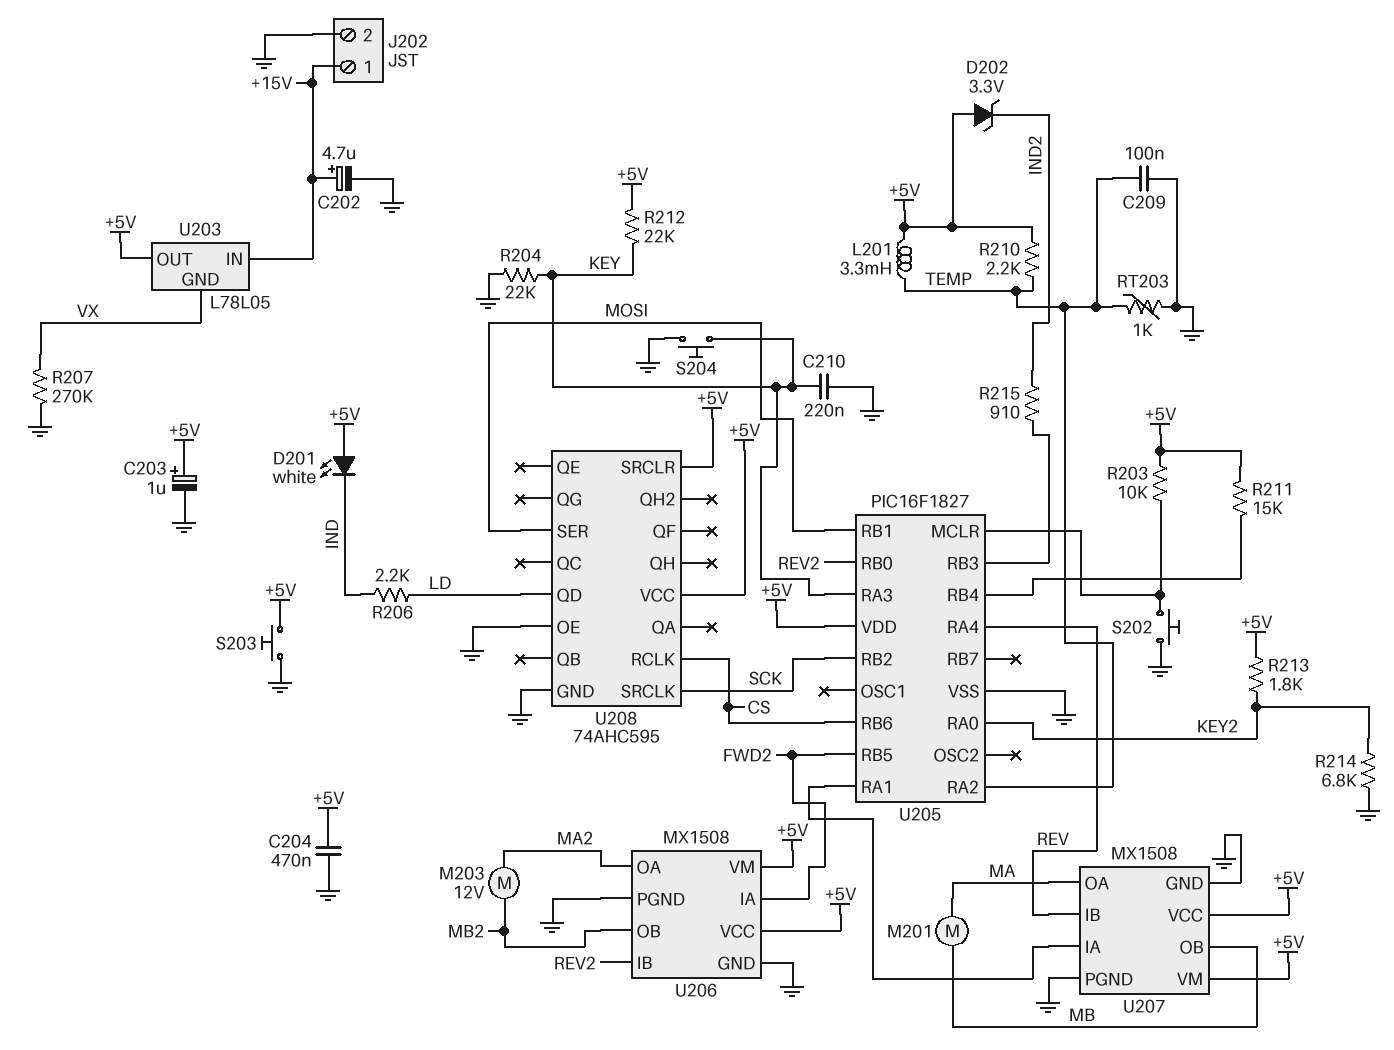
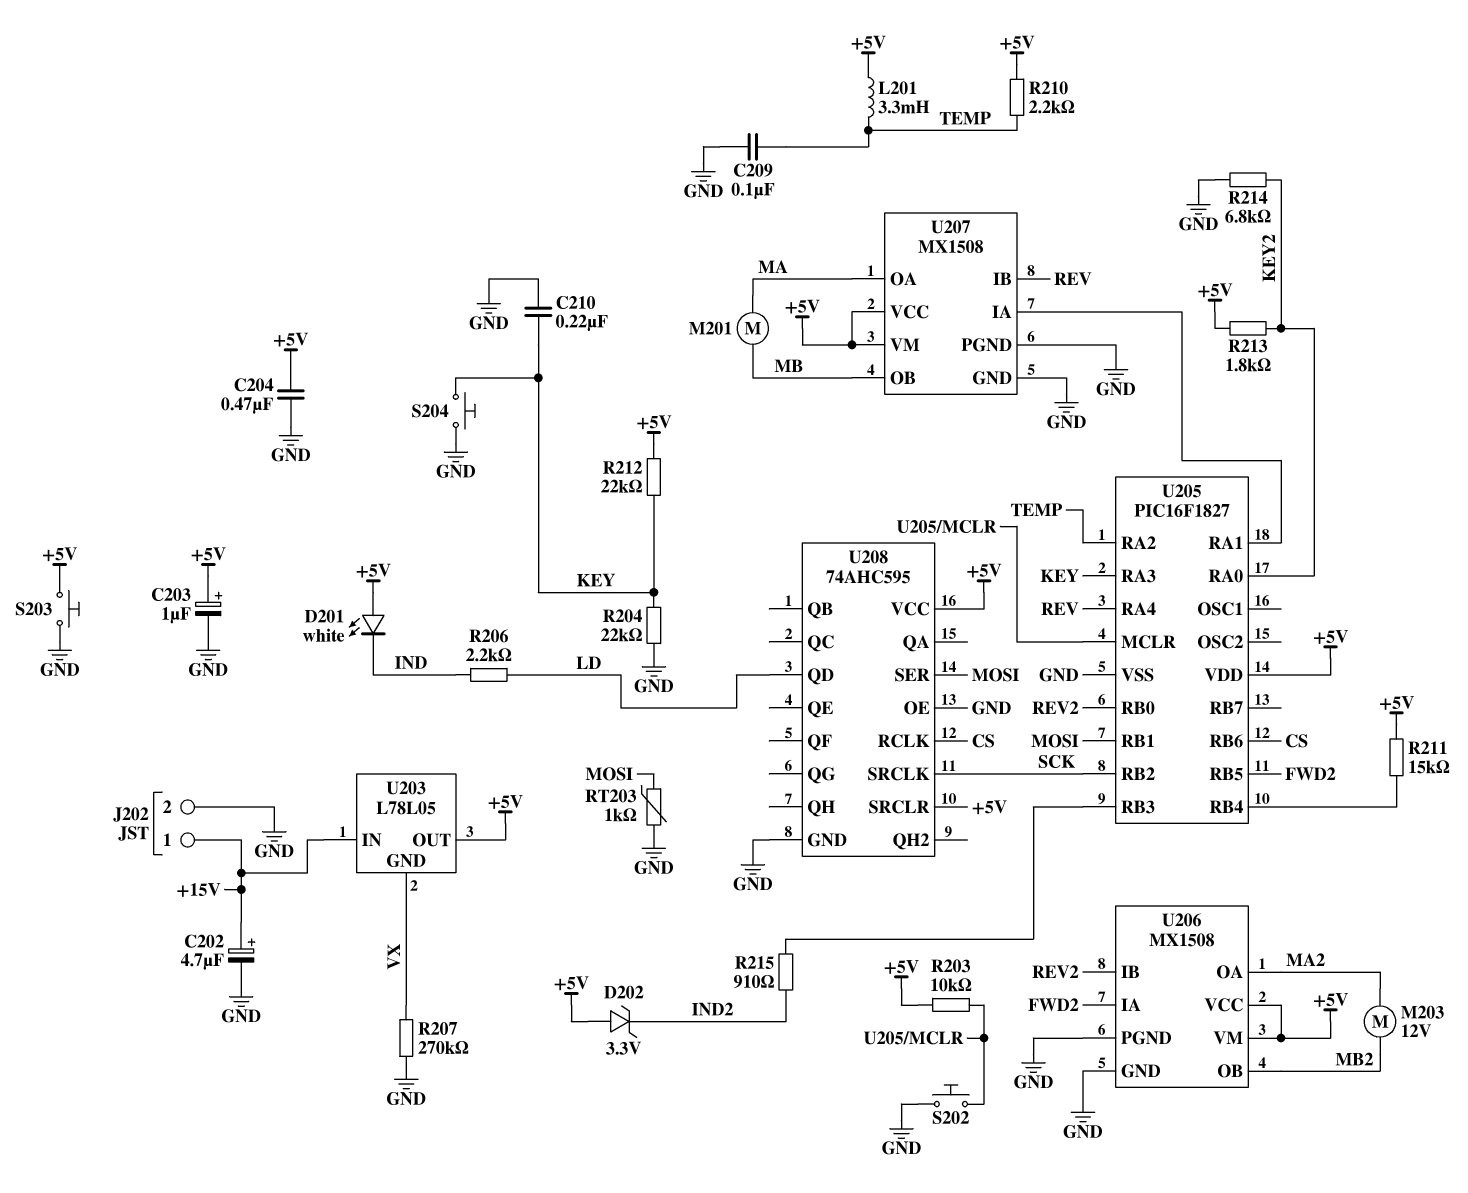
RT203: 1k (GND, TEMP) -> 1k (GND, MOSI)

